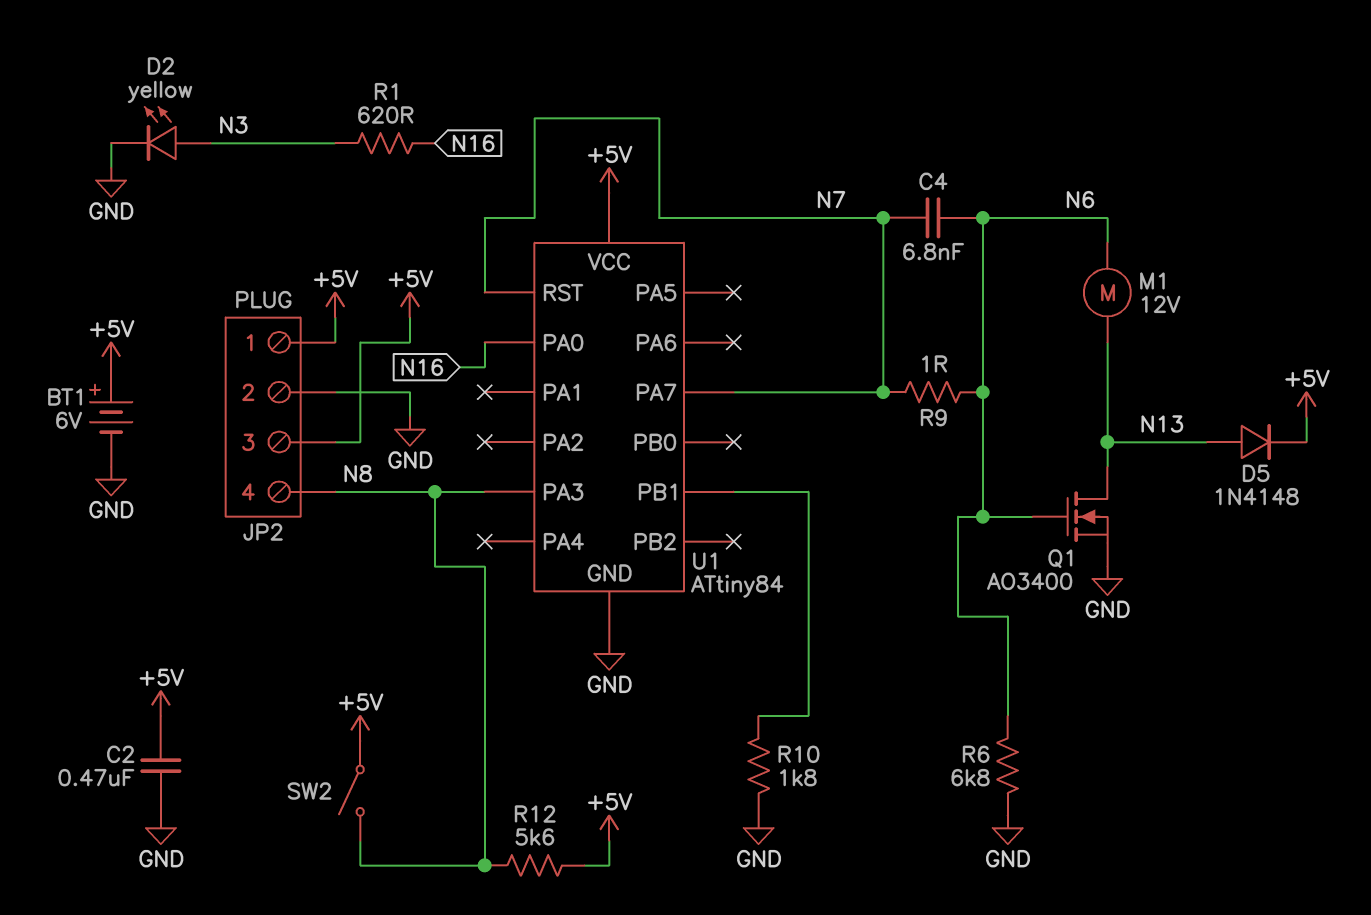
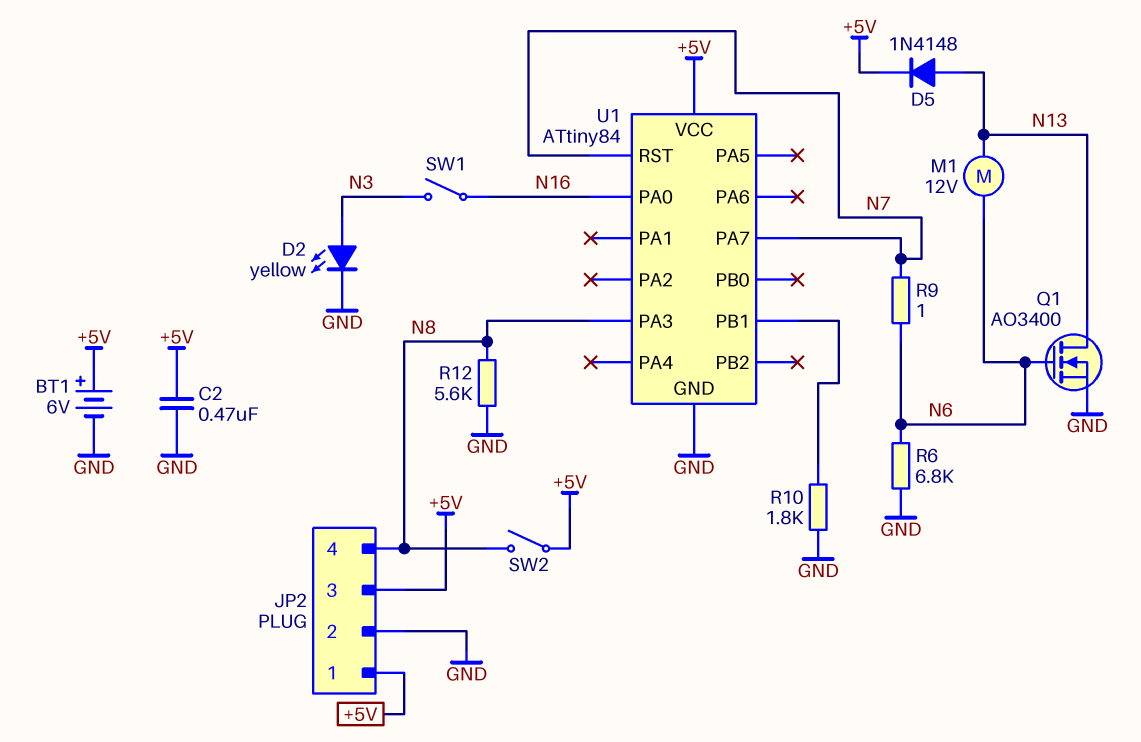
C4: 6.8nF (N6, N7) -> none
R1: 620 (N3, N16) -> none
R12: 5.6k (+5V, N8) -> 5.6k (GND, N8)
SW1: none -> switch (N3, N16)

